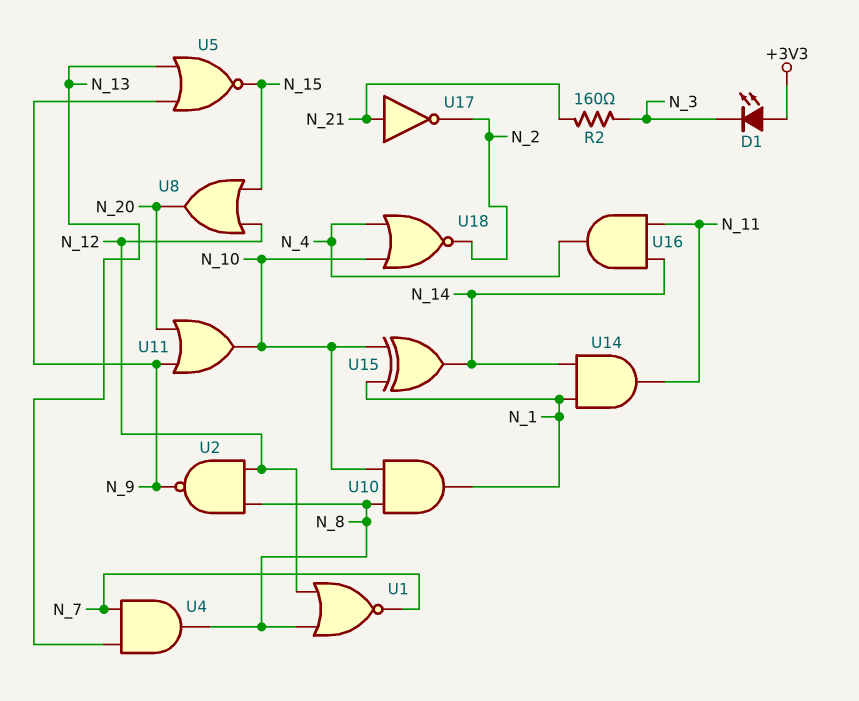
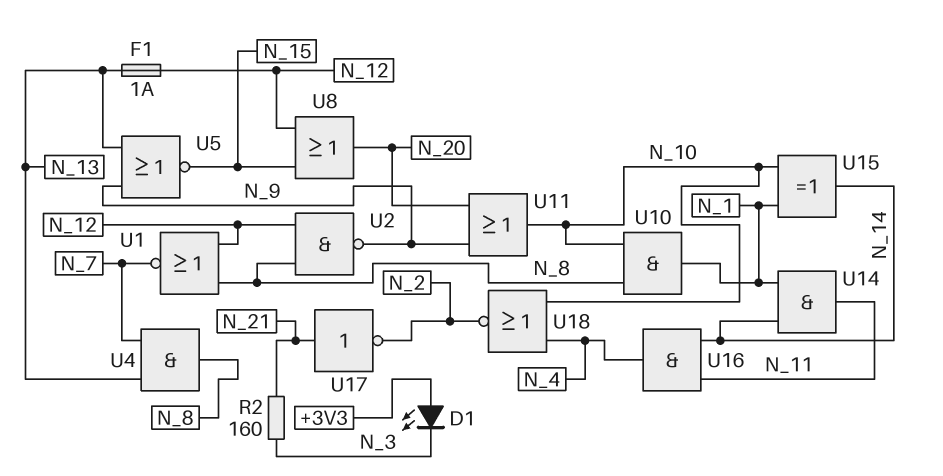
F1: none -> 1A (N_12, N_13)

